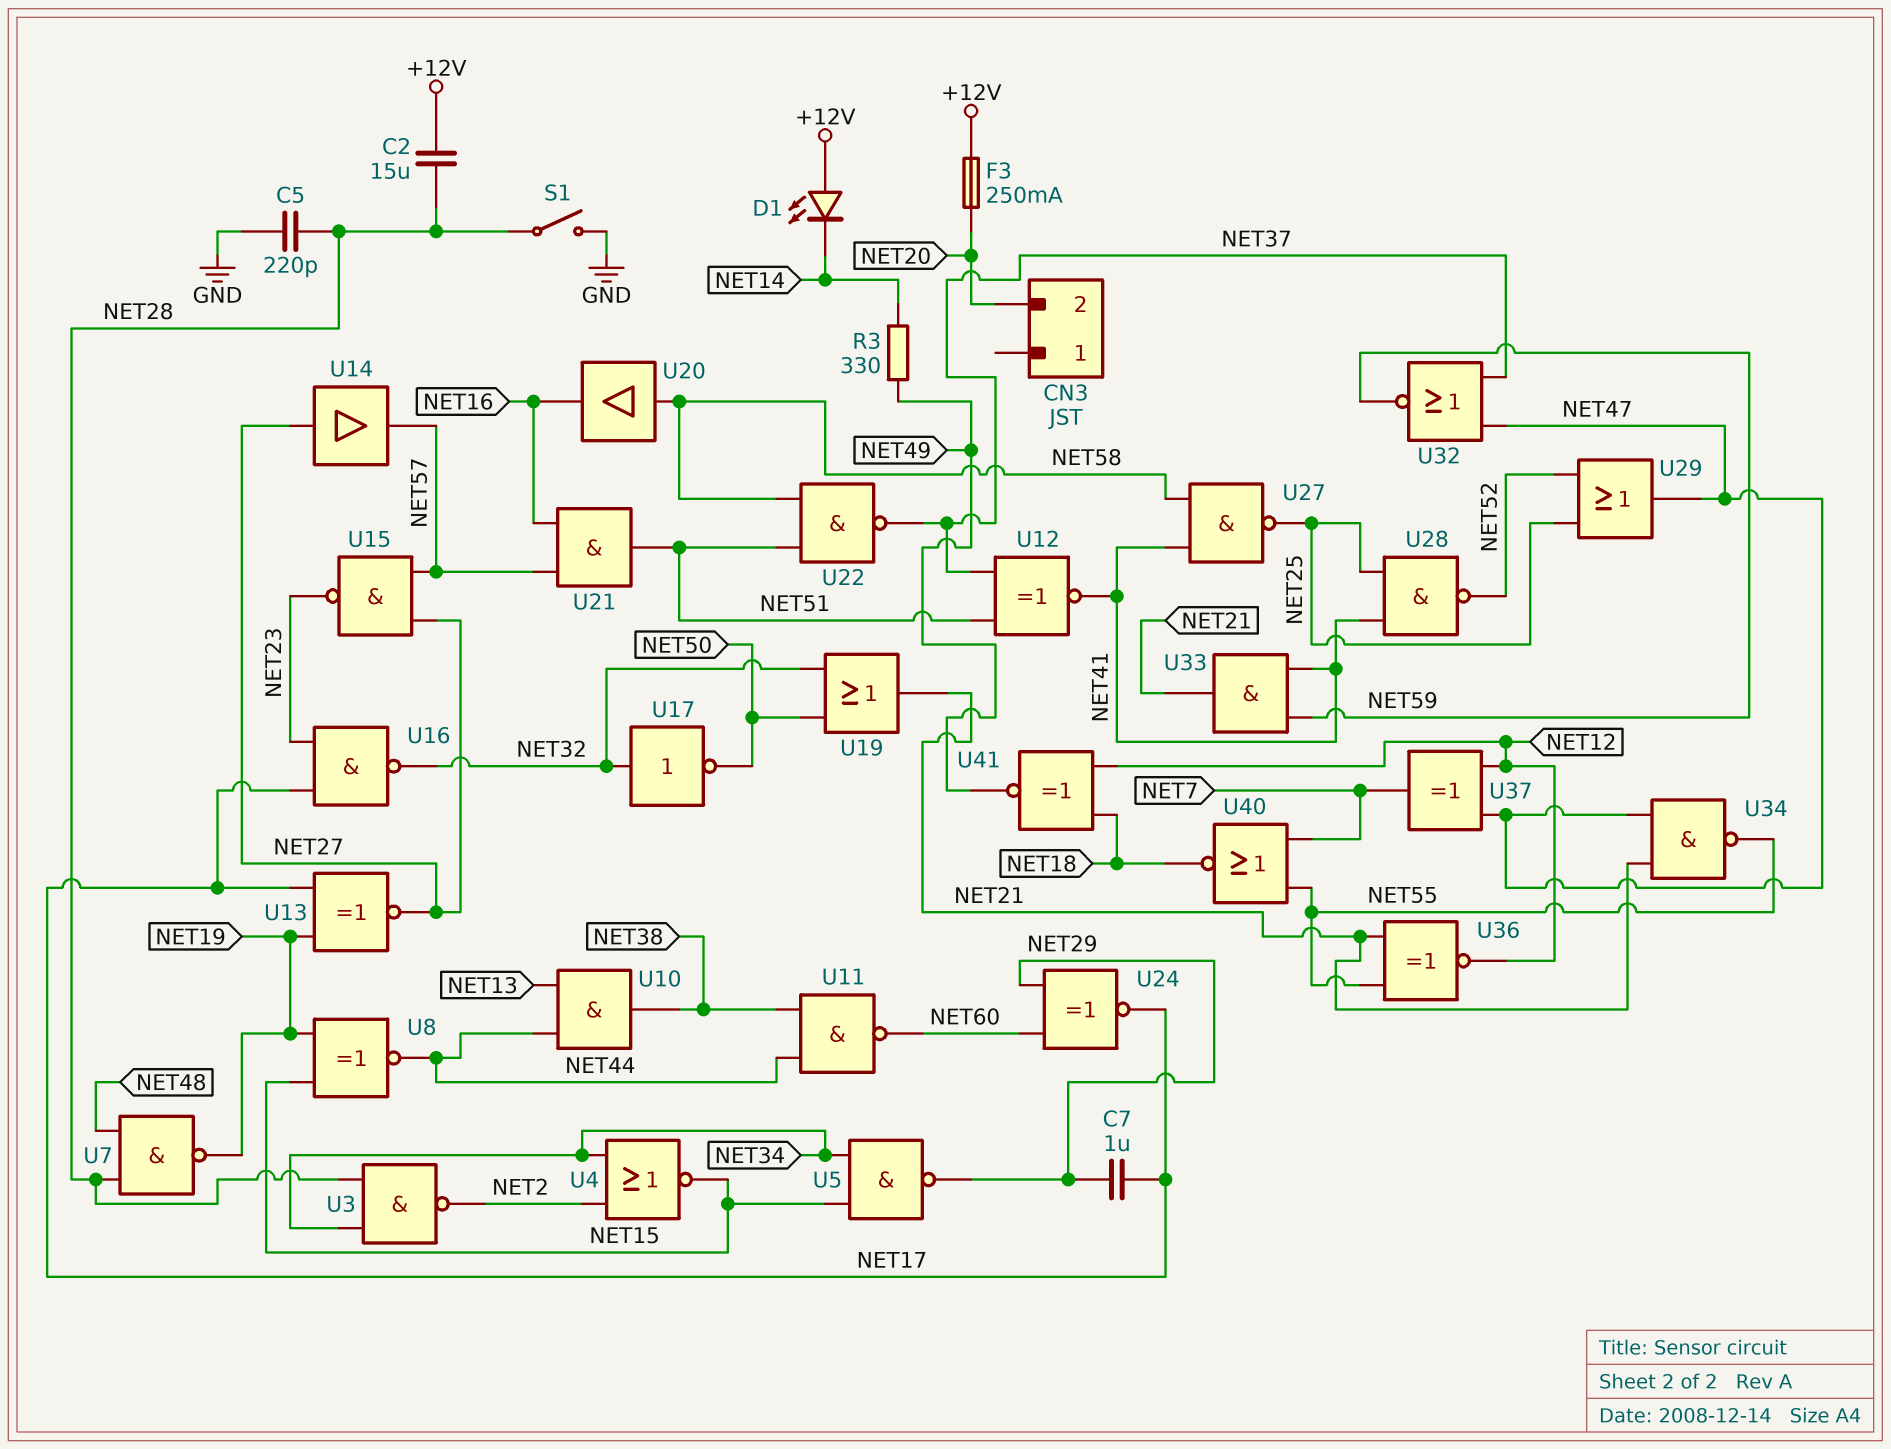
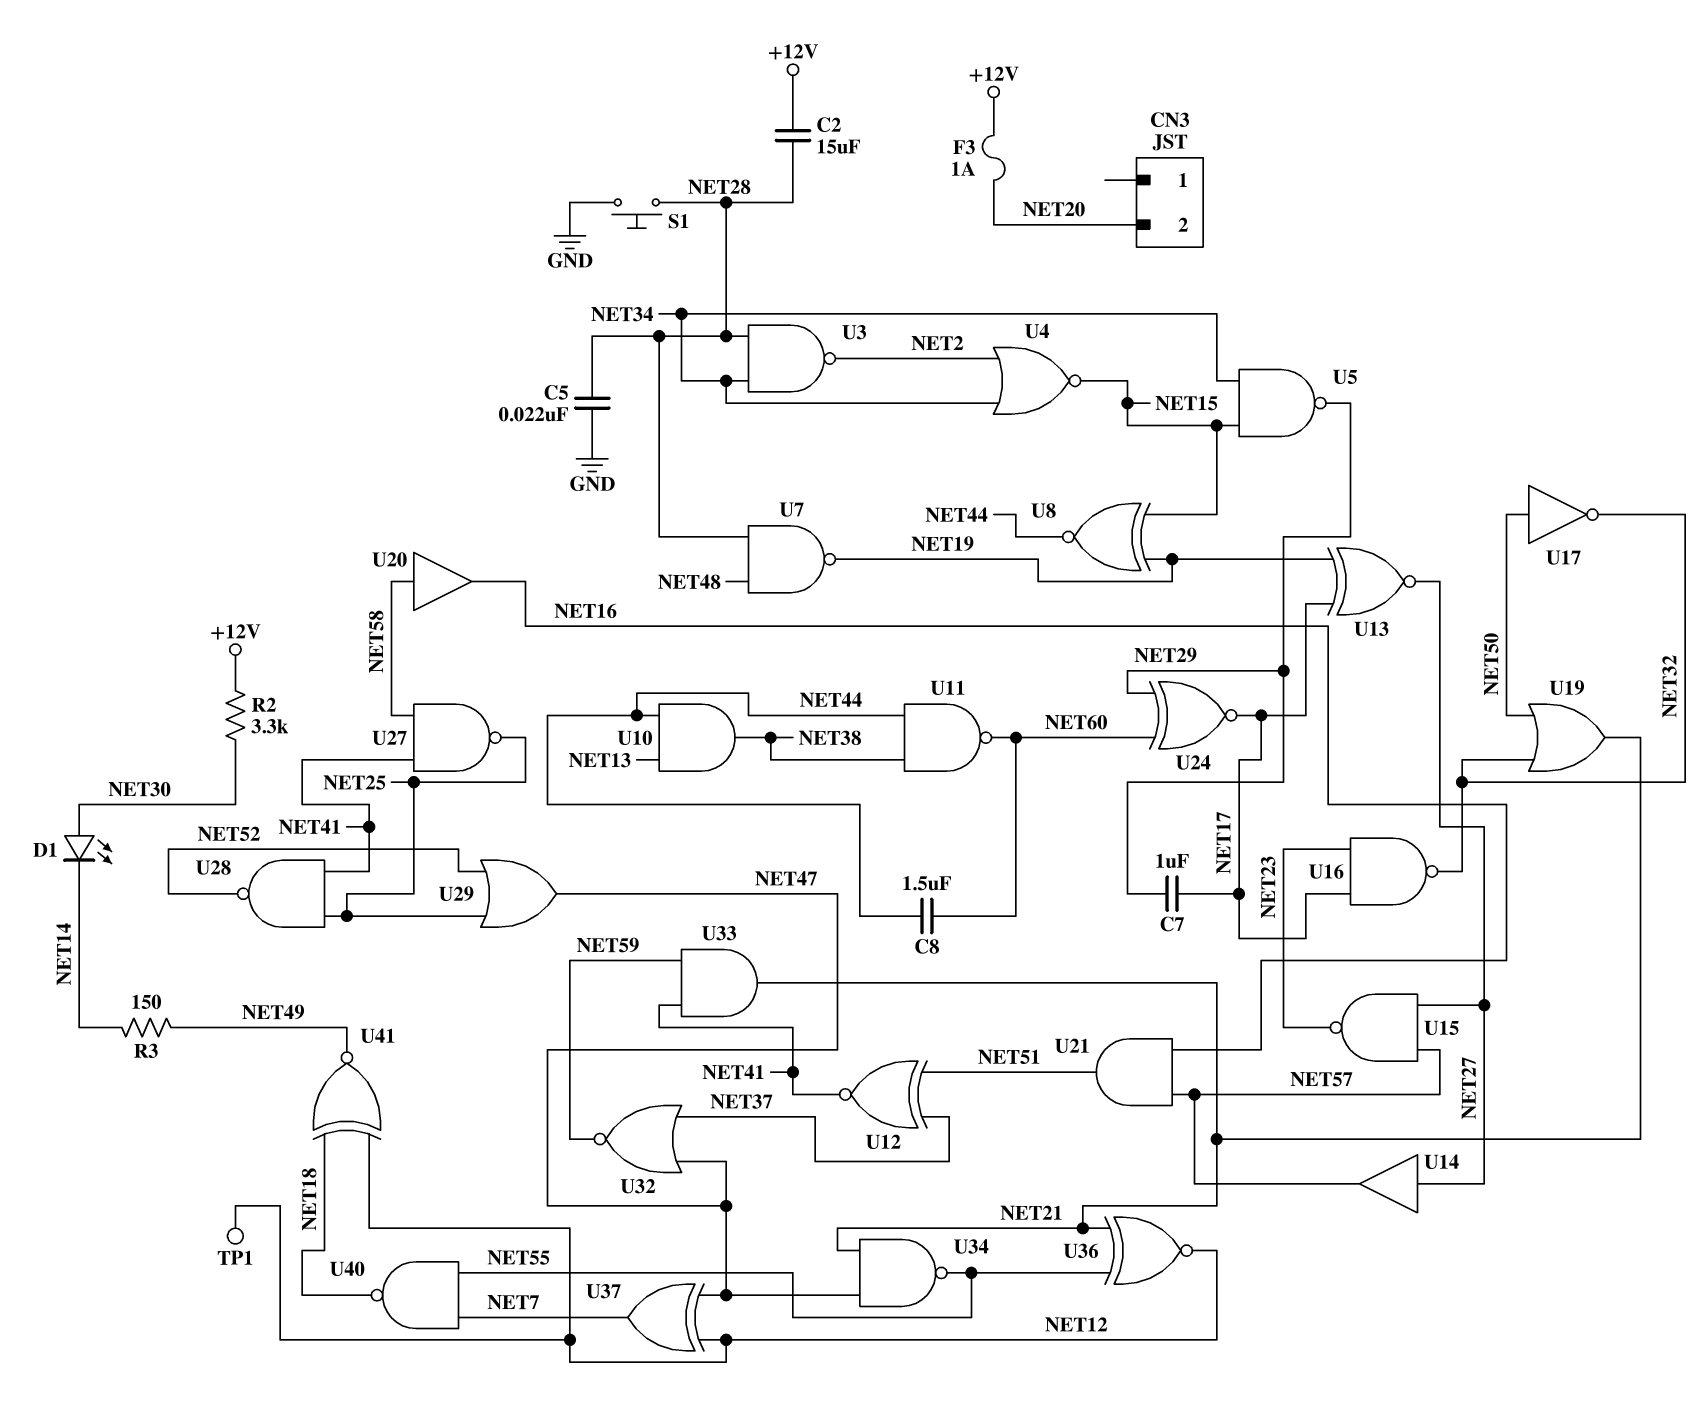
C5: 220pF (GND, NET28) -> 22nF (GND, NET28)
C8: none -> 1.5uF (NET44, NET60)
D1: LED (A +12V, K NET14) -> LED (A NET30, K NET14)
F3: 250mA (+12V, NET20) -> 1A (+12V, NET20)
R2: none -> 3.3k (+12V, NET30)
R3: 330 (NET14, NET49) -> 150 (NET14, NET49)
S1: switch (GND, NET28) -> button (GND, NET28)
TP1: none -> test point (NET12)
U17: NOT (in NET32, out NET50) -> NOT (in NET50, out NET32)
U22: NAND (in NET51, in NET58, out NET37) -> none
U40: NOR (in NET7, in NET55, out NET18) -> NAND (in NET7, in NET55, out NET18)

